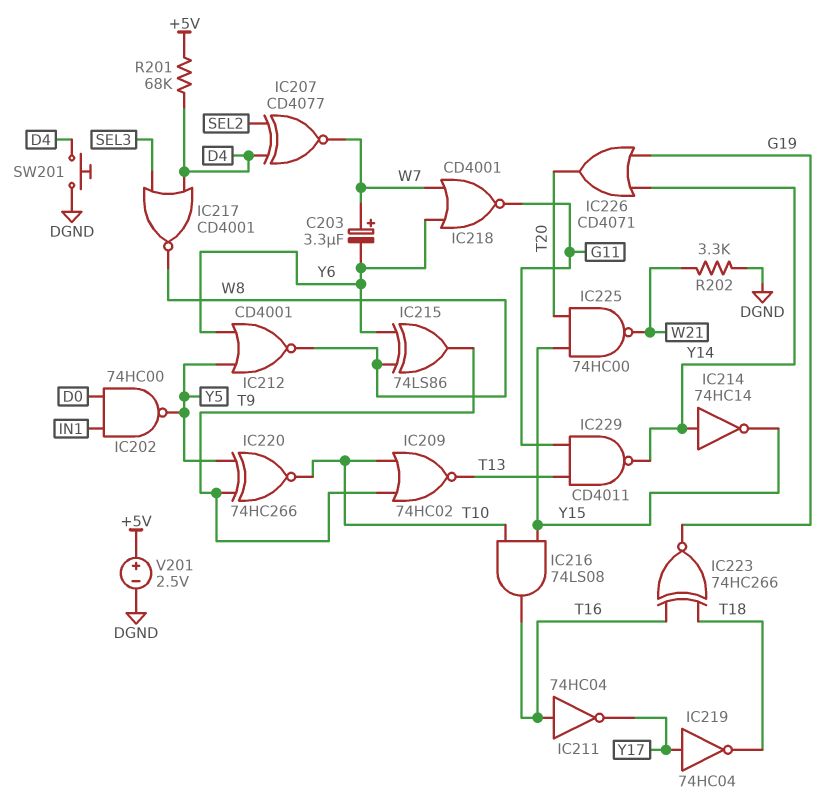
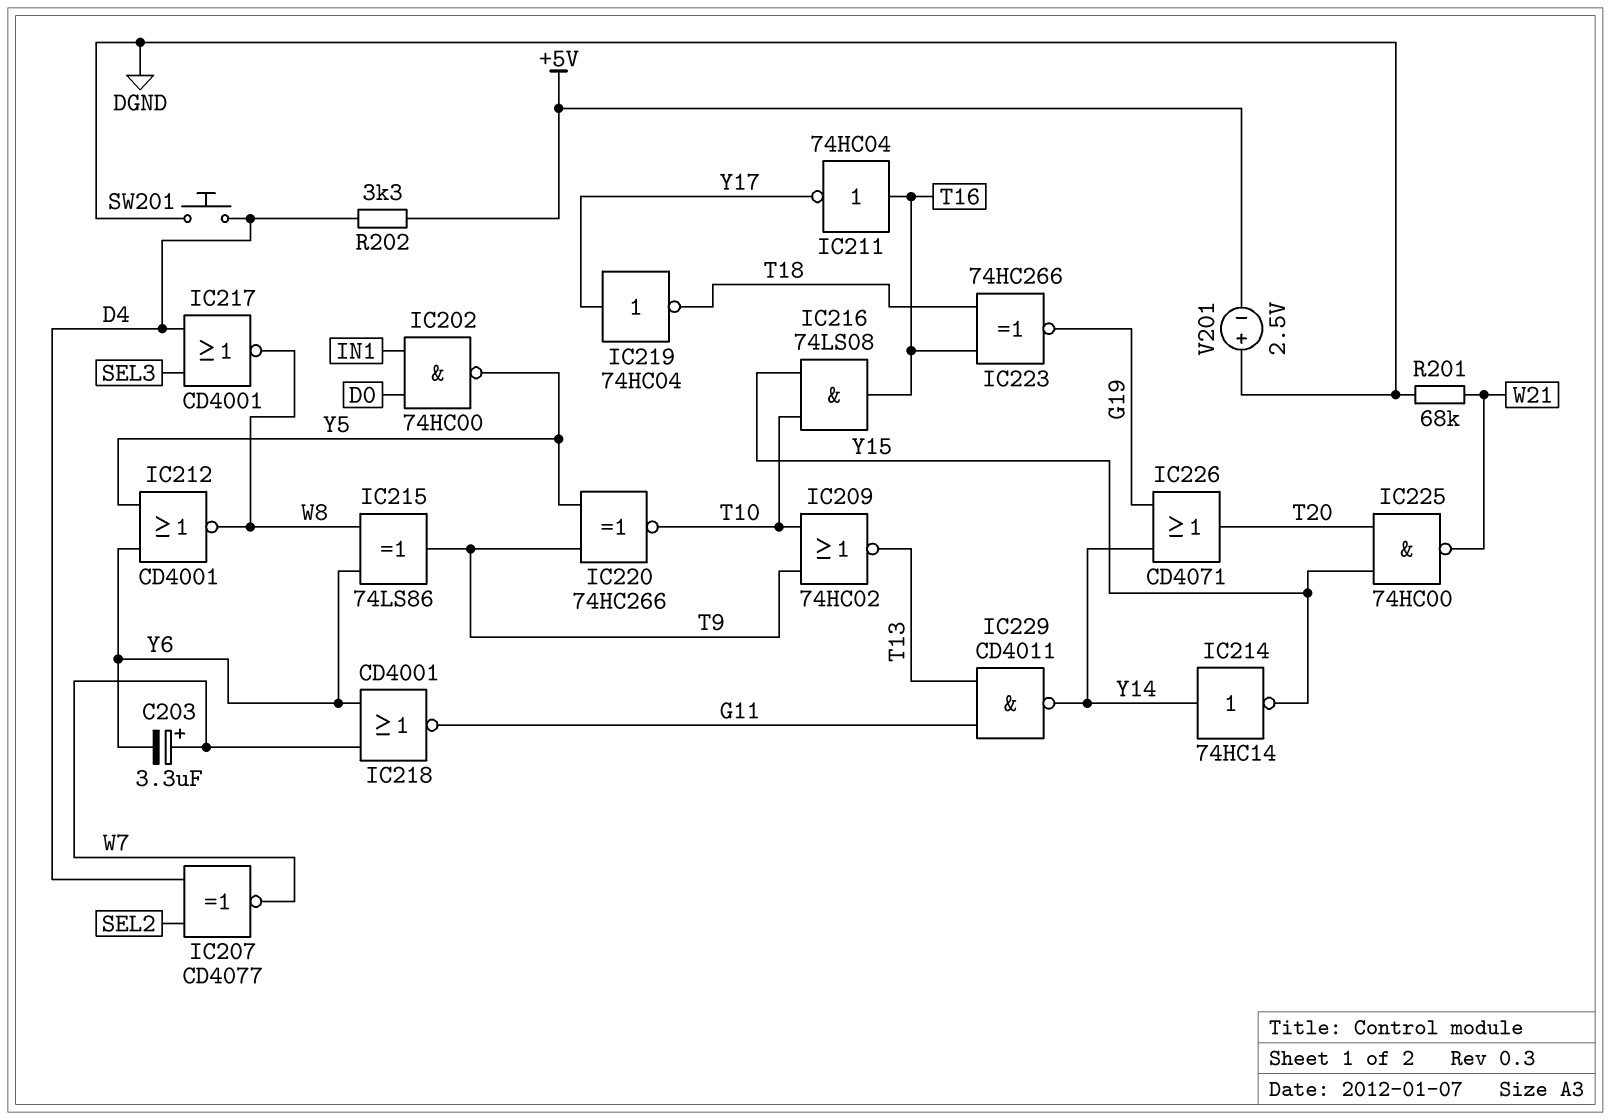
R201: 68k (+5V, D4) -> 68k (DGND, W21)
R202: 3.3k (DGND, W21) -> 3.3k (+5V, D4)
V201: 2.5V (plus +5V, minus DGND) -> 2.5V (plus DGND, minus +5V)

